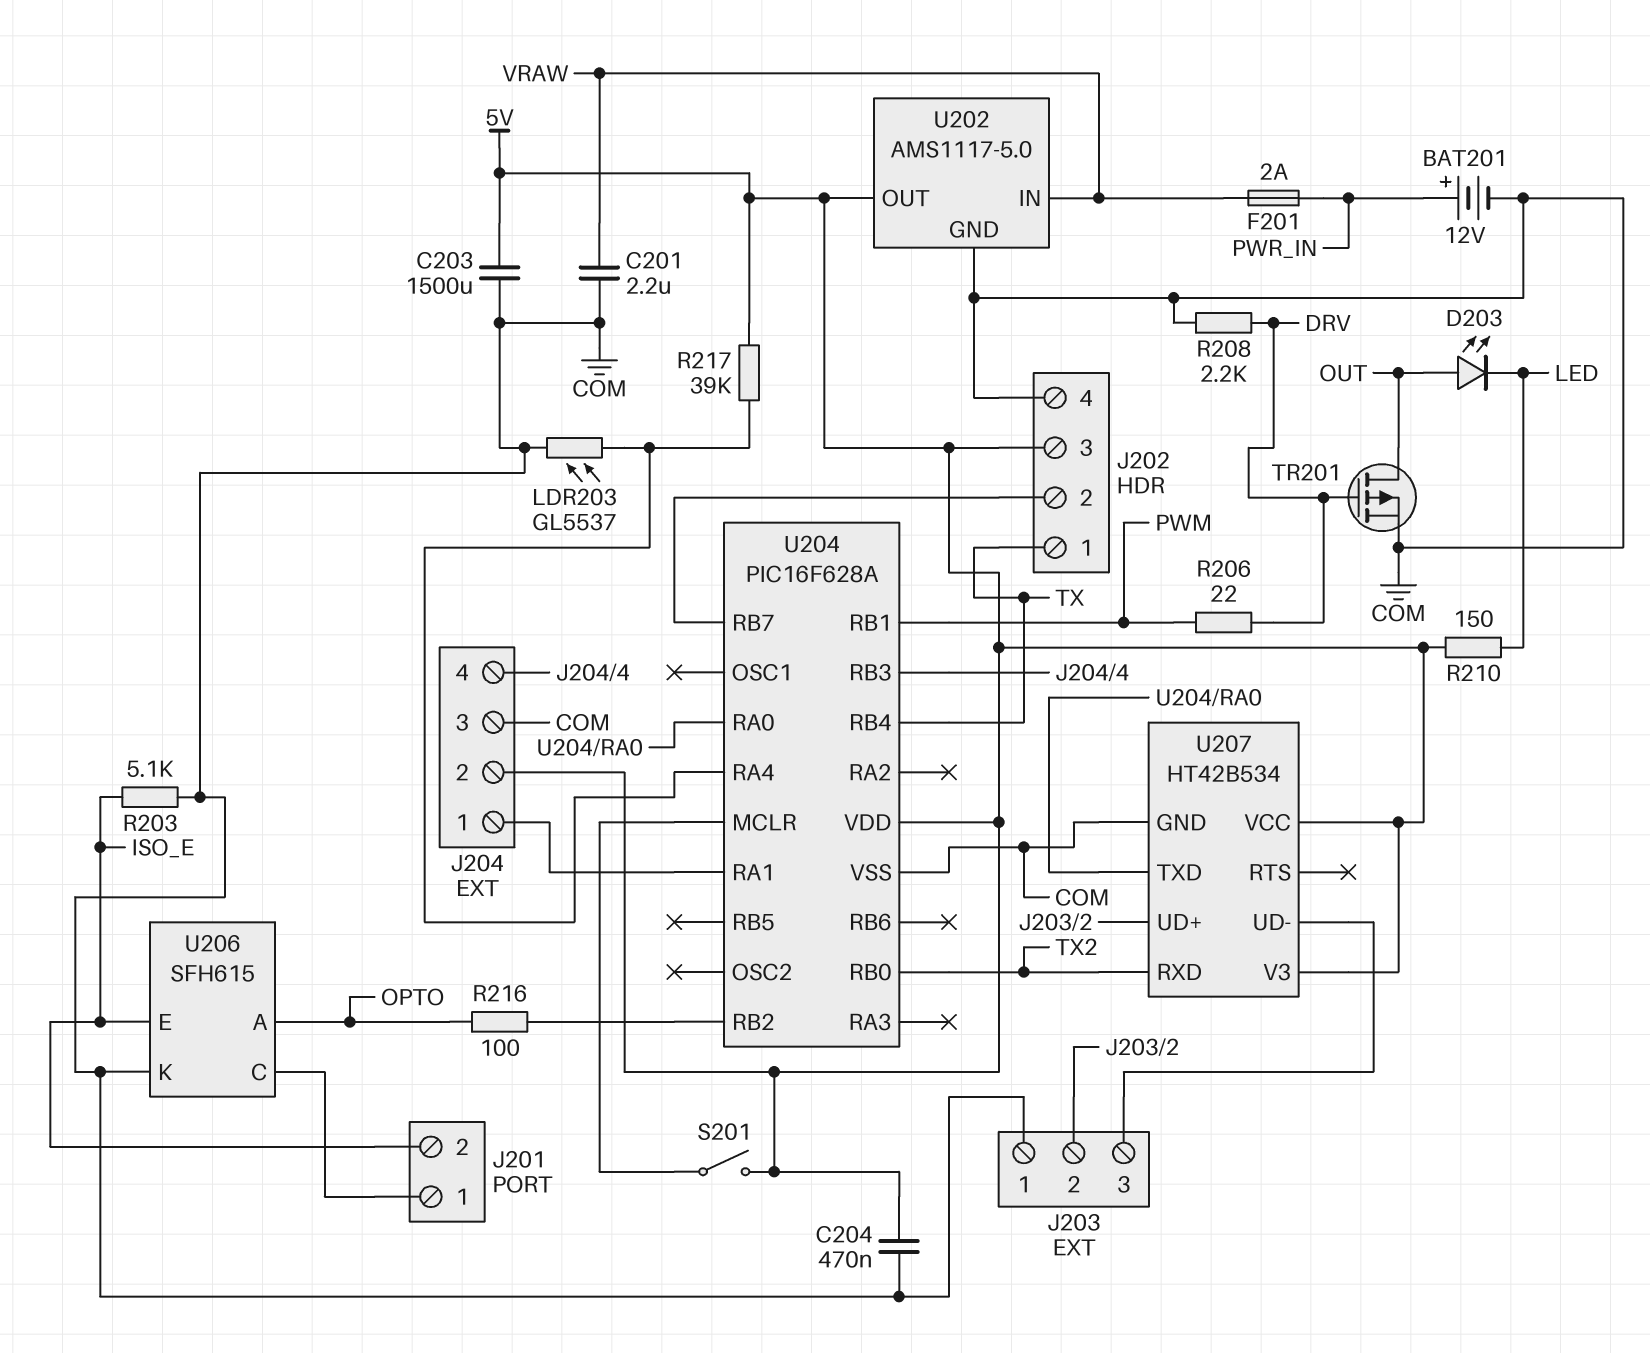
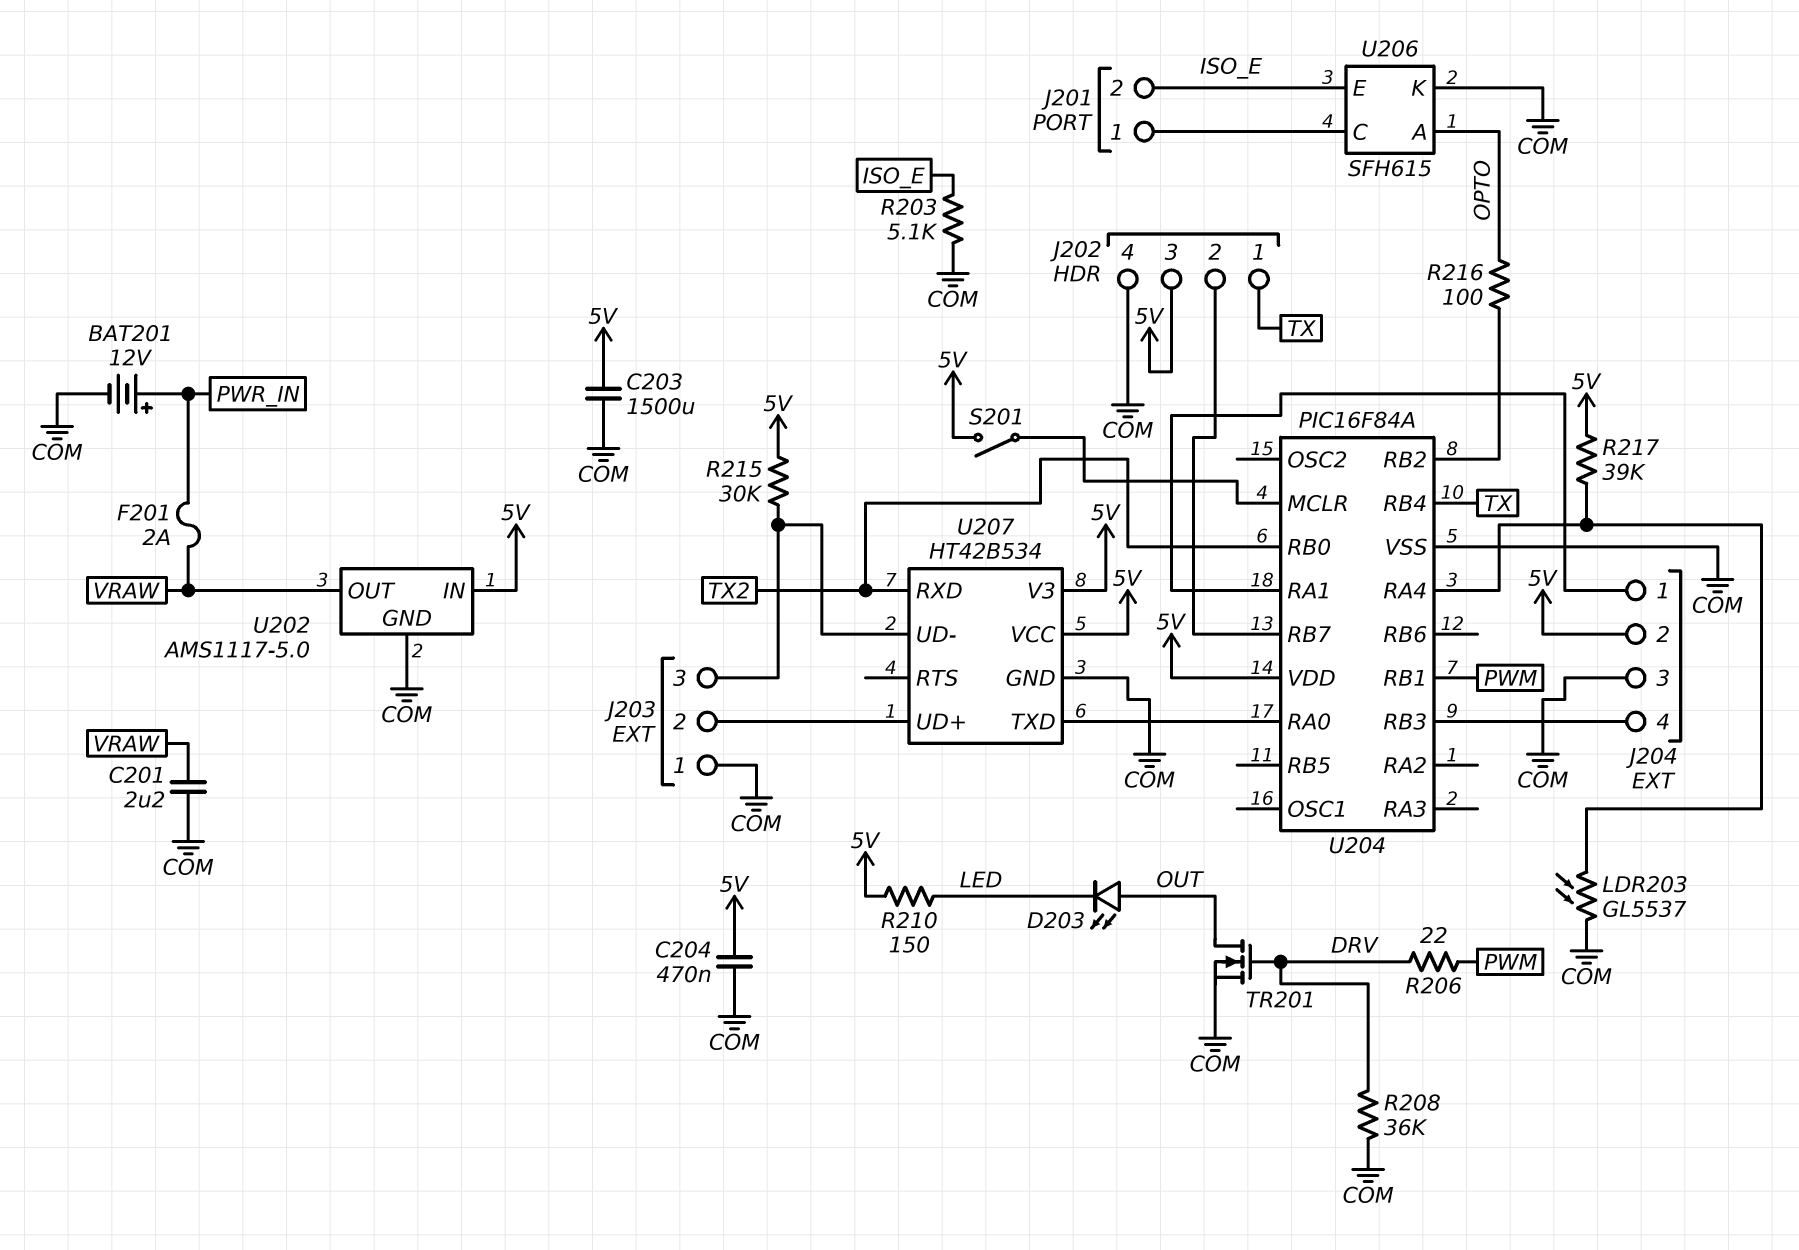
R208: 2.2k (COM, DRV) -> 36k (COM, DRV)
R215: none -> 30k (5V, J203/3)
TR201: PMOS (G DRV, D OUT, S COM) -> NMOS (G DRV, D OUT, S COM)
U202 pin IN: VRAW -> 5V
U202 pin OUT: 5V -> VRAW
U204: PIC16F628A -> PIC16F84A

